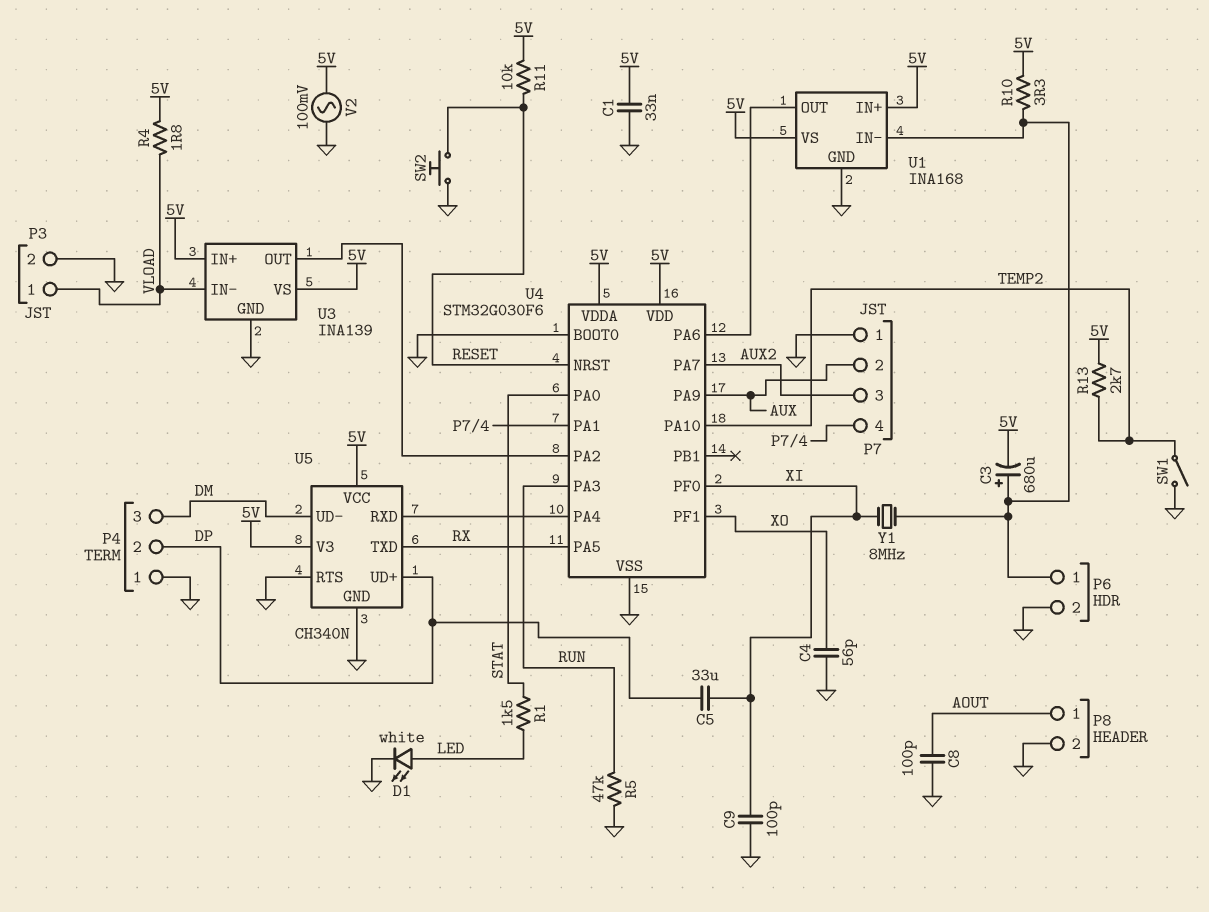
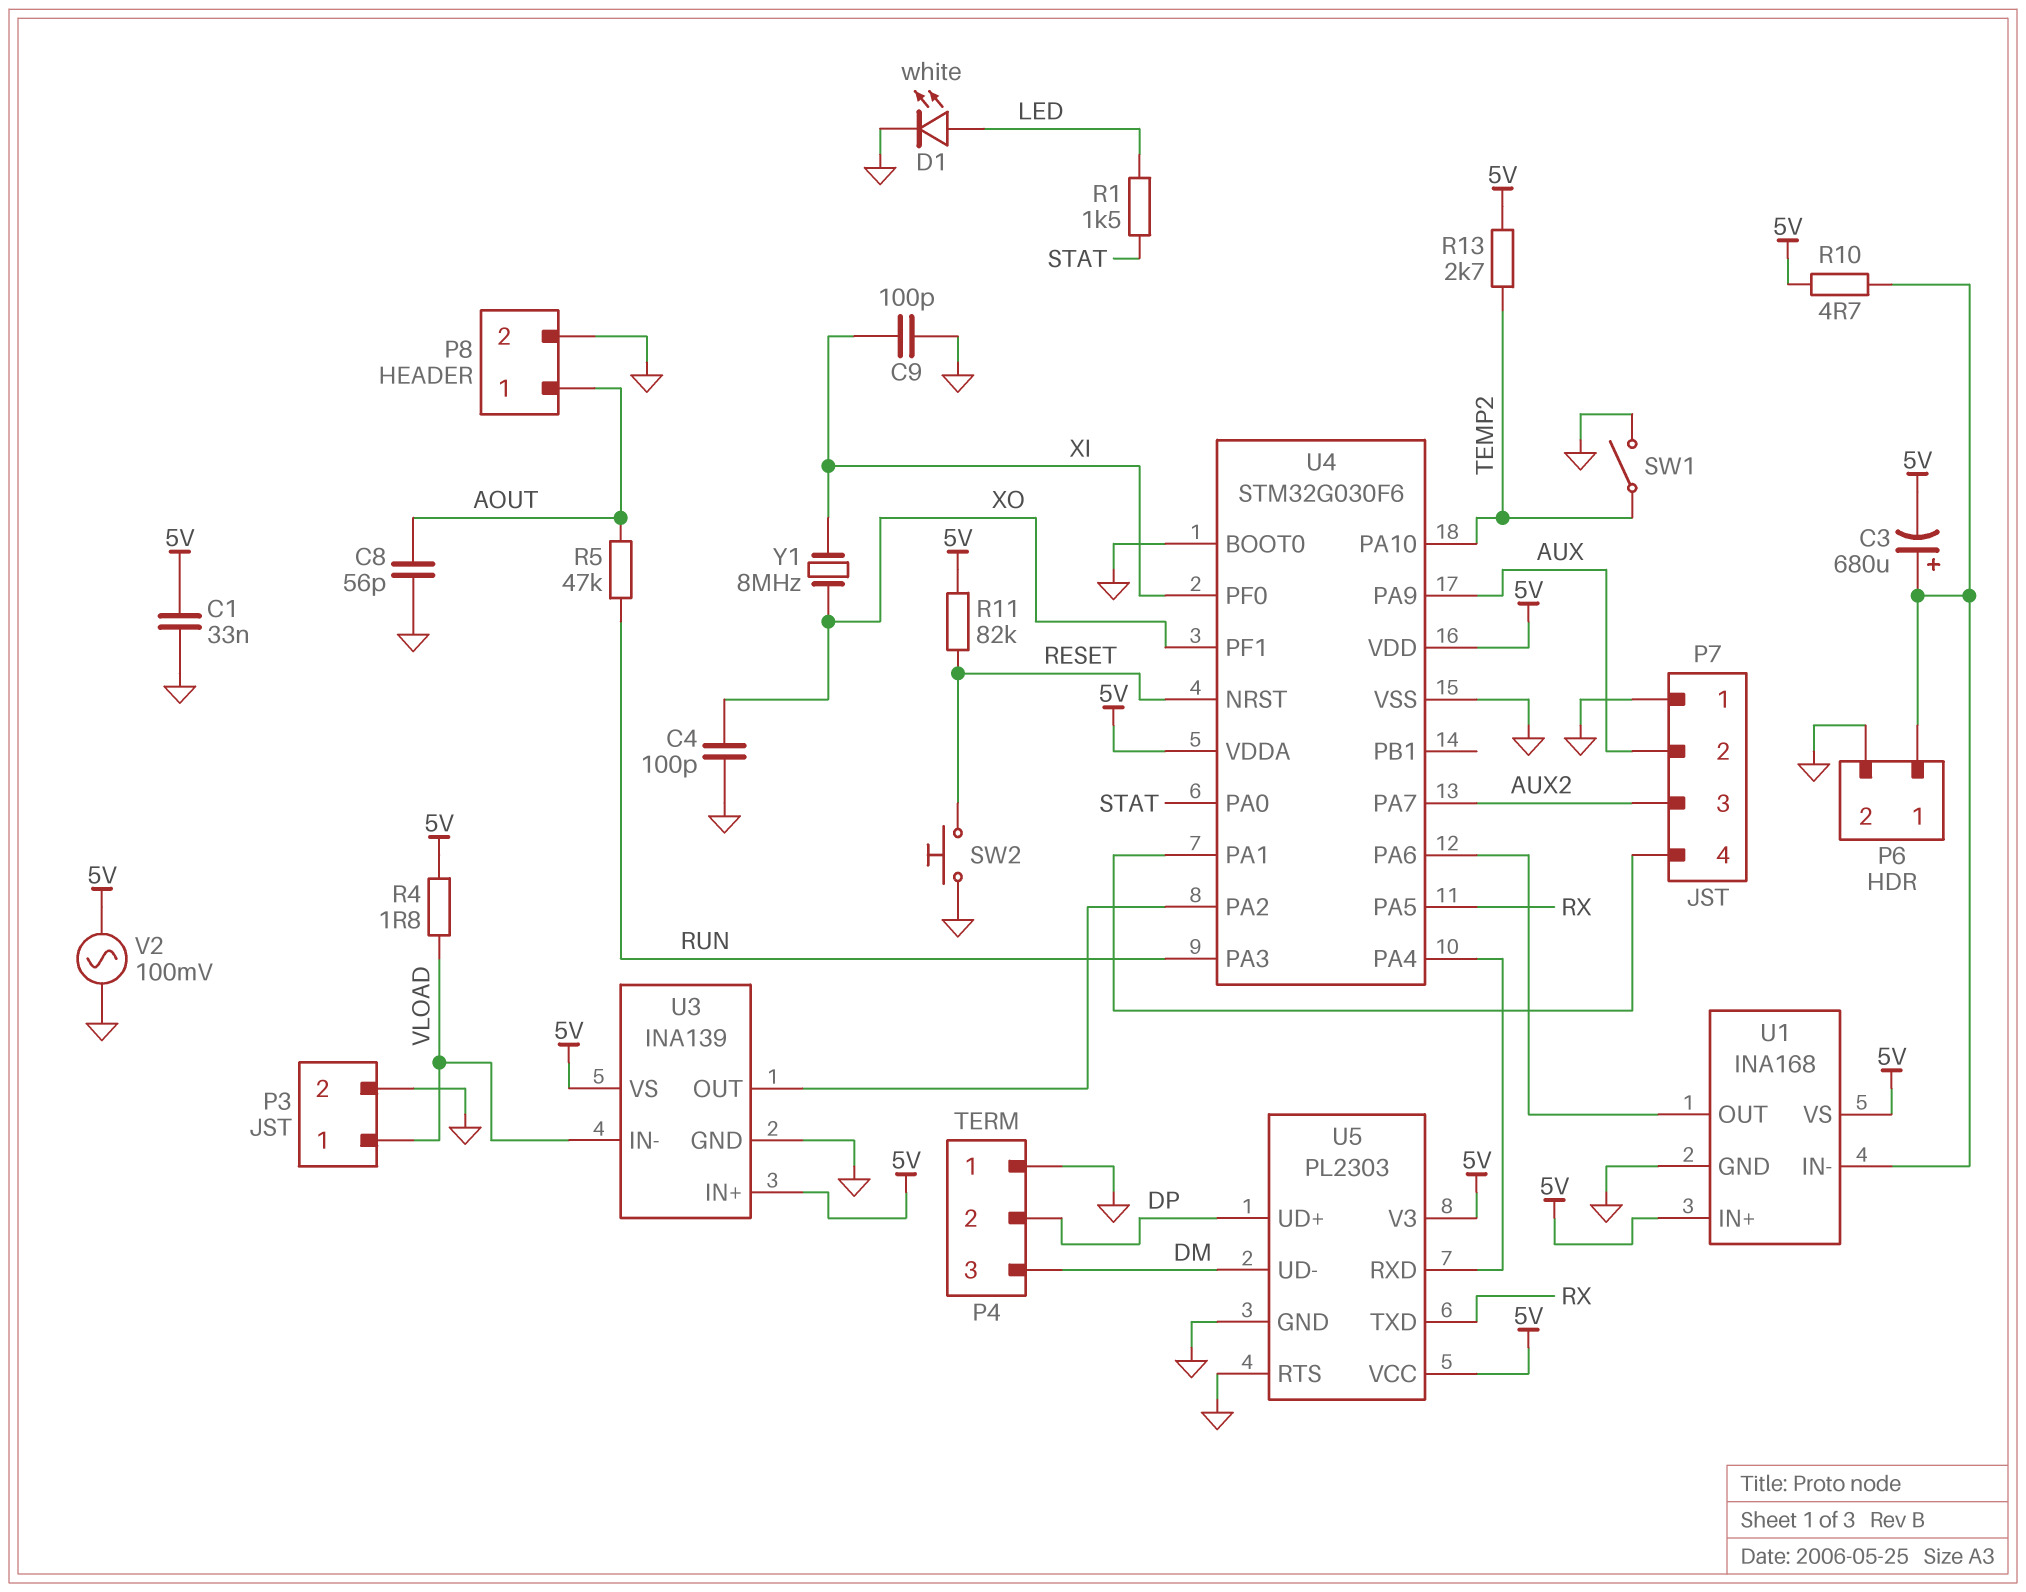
C4: 56pF (GND, XO) -> 100pF (GND, XO)
C5: 33uF (DP, XI) -> none
C8: 100pF (AOUT, GND) -> 56pF (AOUT, GND)
R5: 47k (GND, RUN) -> 47k (AOUT, RUN)
R10: 3.3 (5V, P6/1) -> 4.7 (5V, P6/1)
R11: 10k (5V, RESET) -> 82k (5V, RESET)
U5: CH340N -> PL2303
Y1: 8MHz (P6/1, XI) -> 8MHz (XI, XO)

